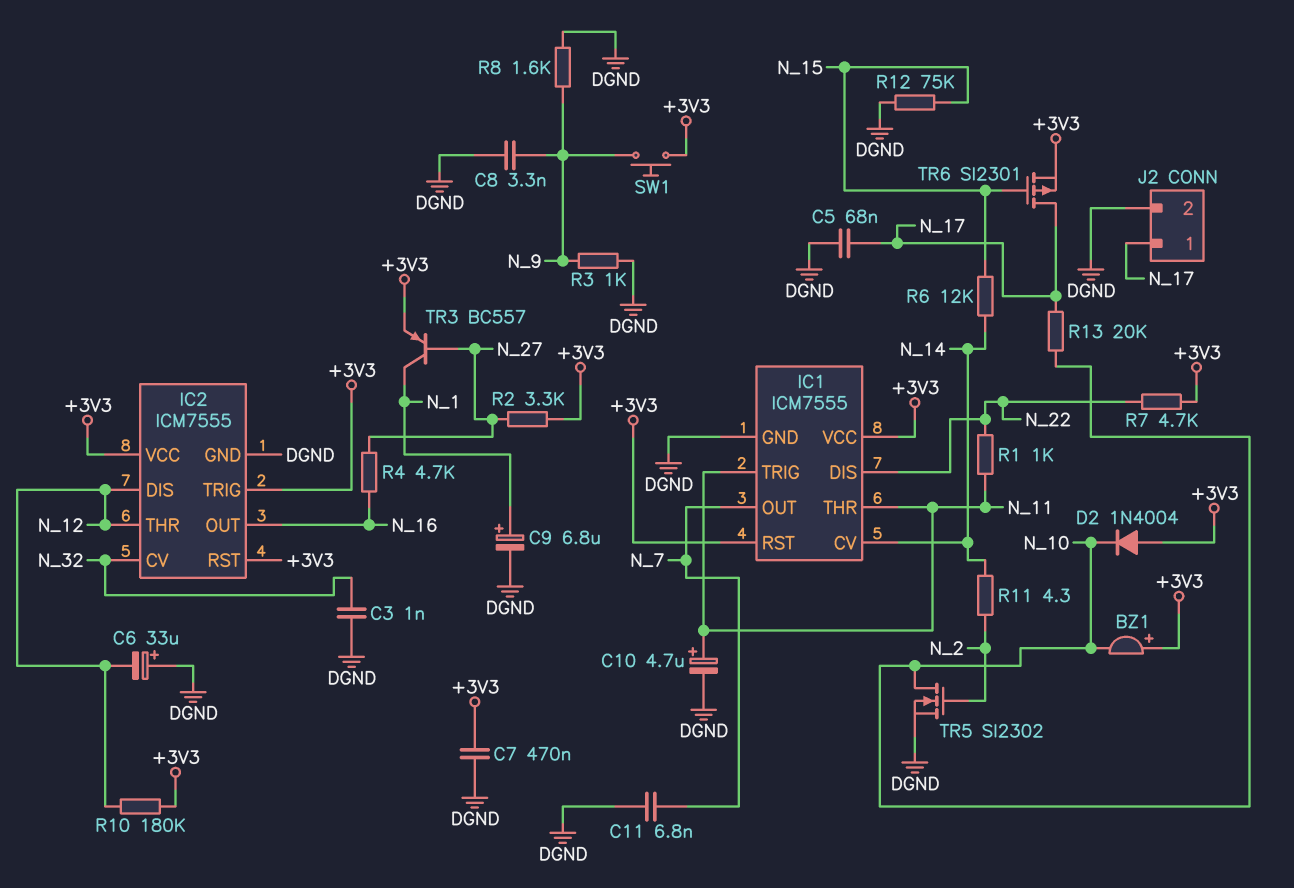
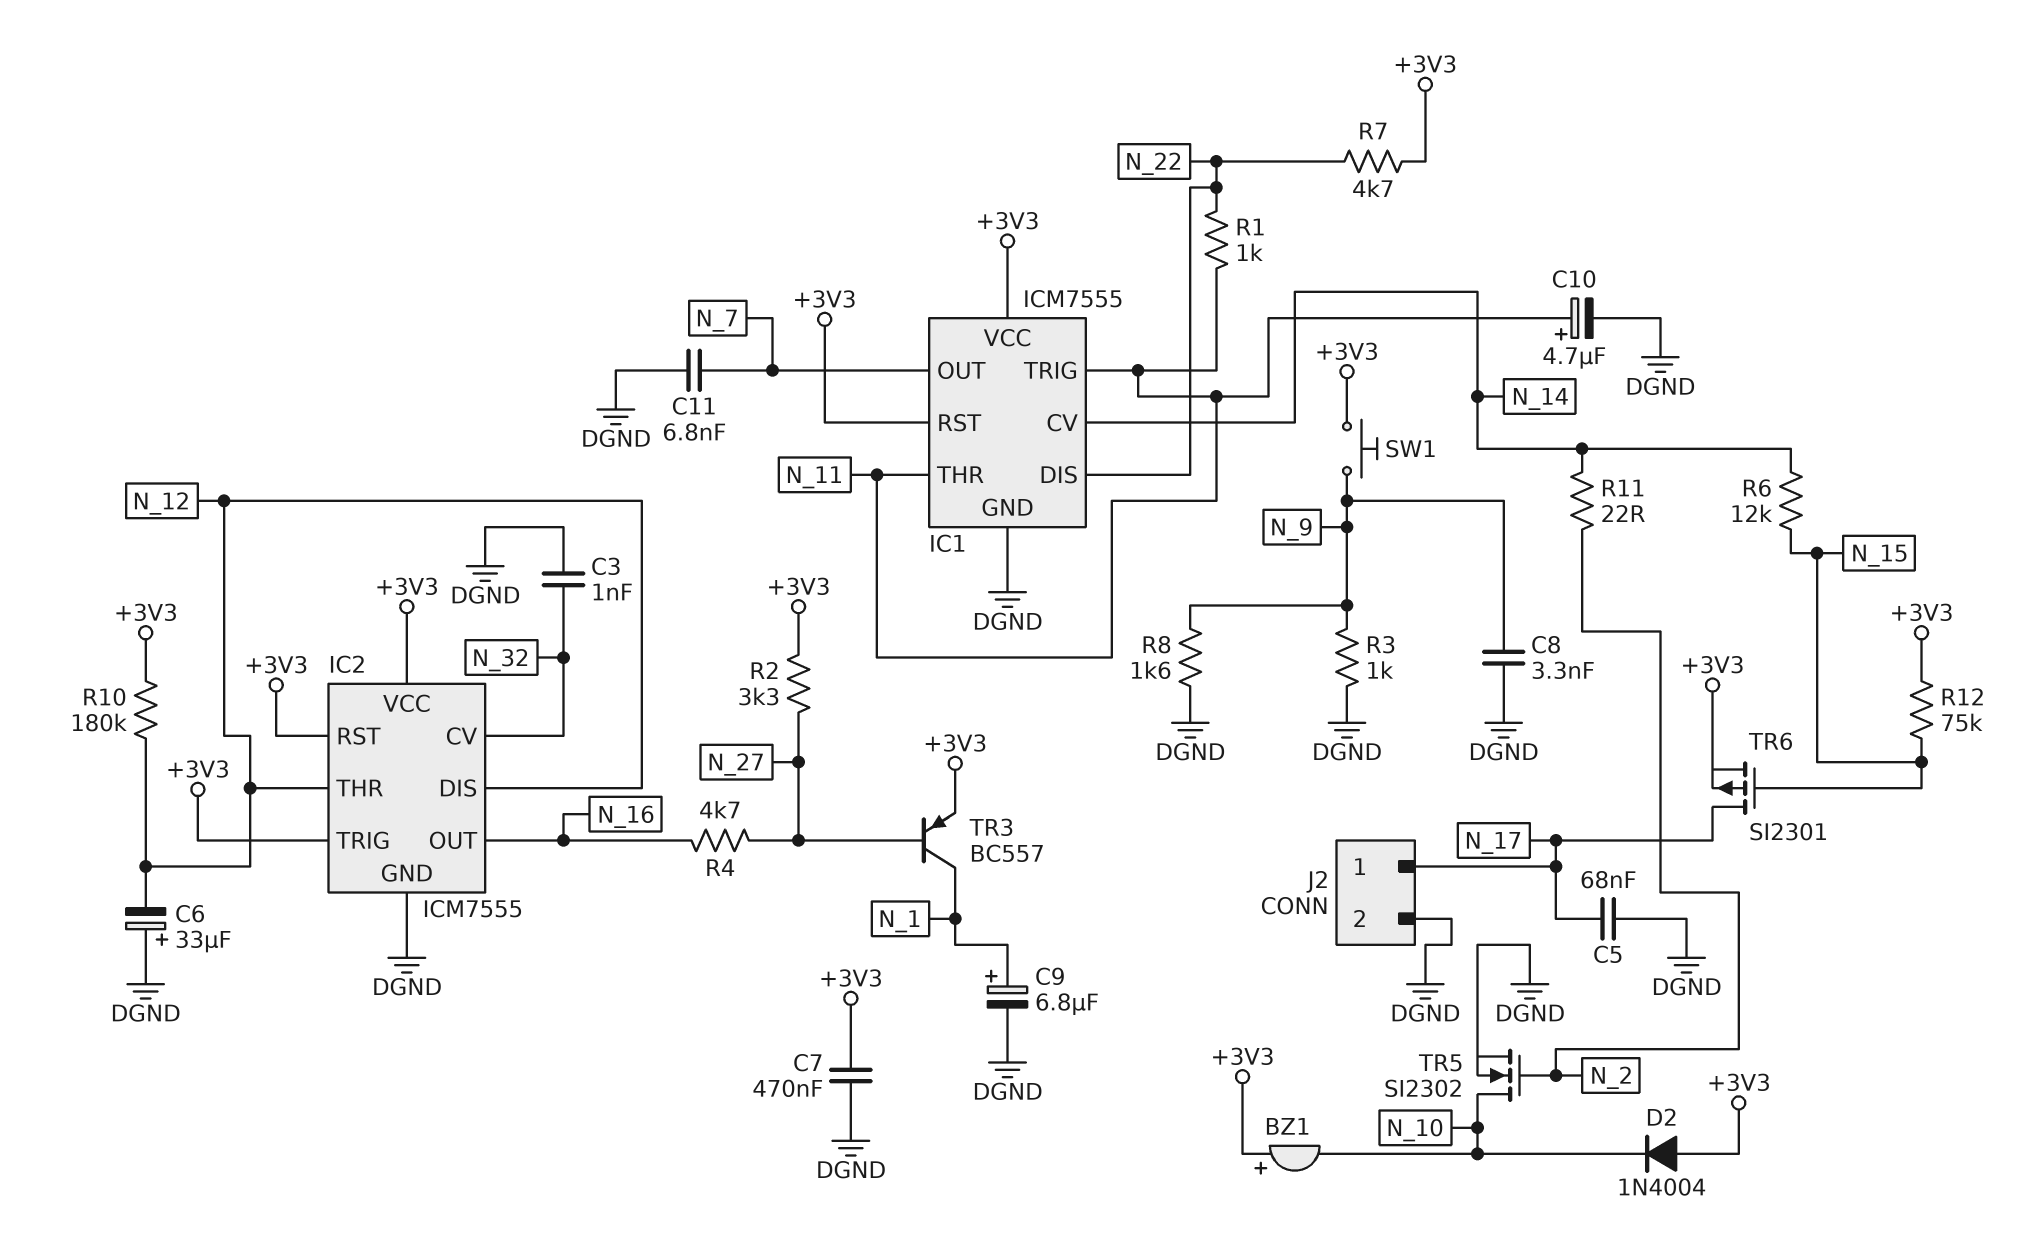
R11: 4.3 (N_2, N_14) -> 22 (N_2, N_14)
R12: 75k (DGND, N_15) -> 75k (+3V3, N_15)
R13: 20k (N_10, N_17) -> none

